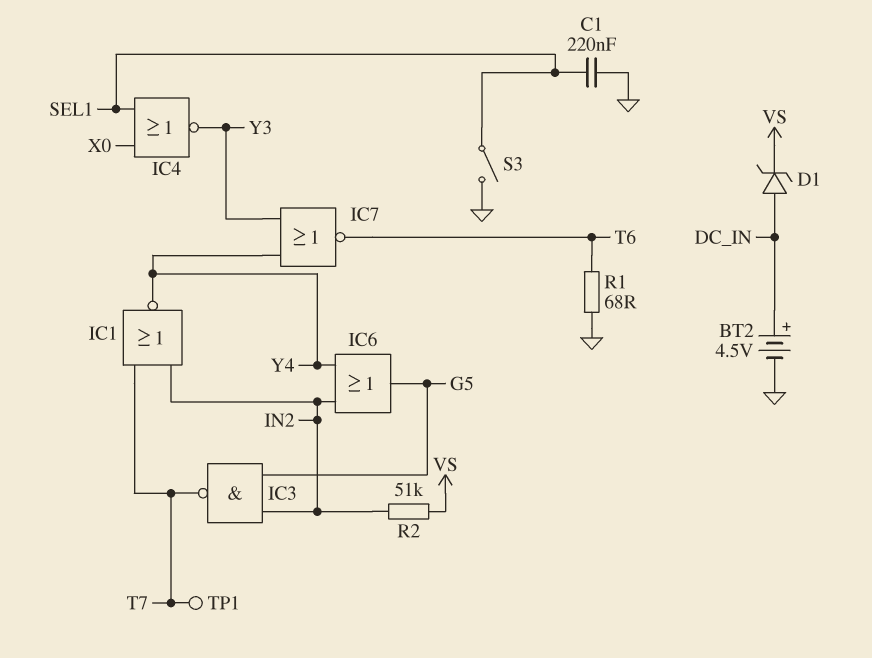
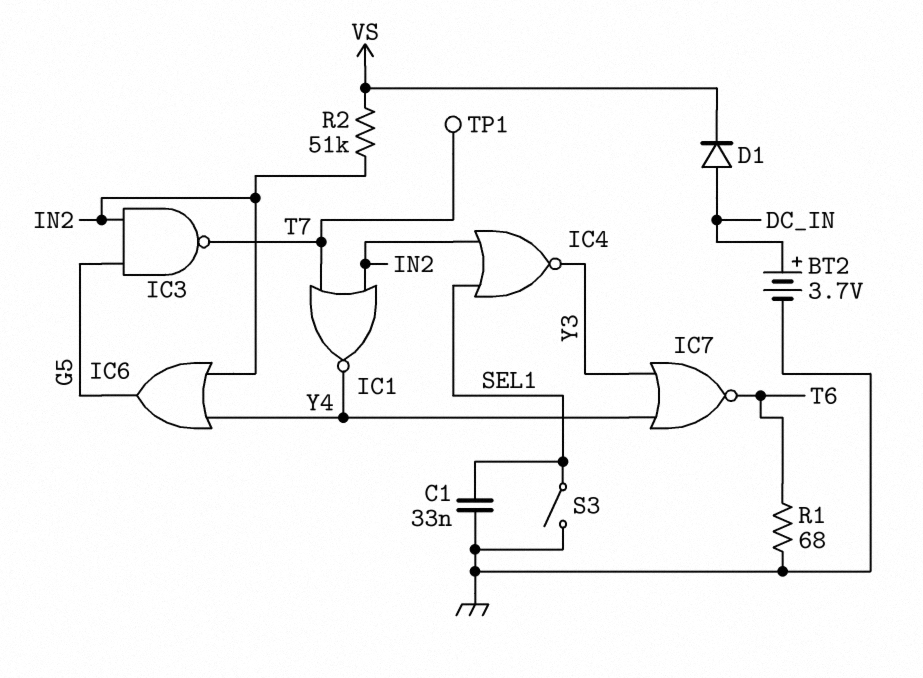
BT2: 4.5V (plus DC_IN, minus GND) -> 3.7V (plus DC_IN, minus GND)
C1: 220nF (GND, SEL1) -> 33nF (GND, SEL1)
D1: zener (A DC_IN, K VS) -> diode (A DC_IN, K VS)
IC4: NOR (in SEL1, in X0, out Y3) -> NOR (in IN2, in SEL1, out Y3)

